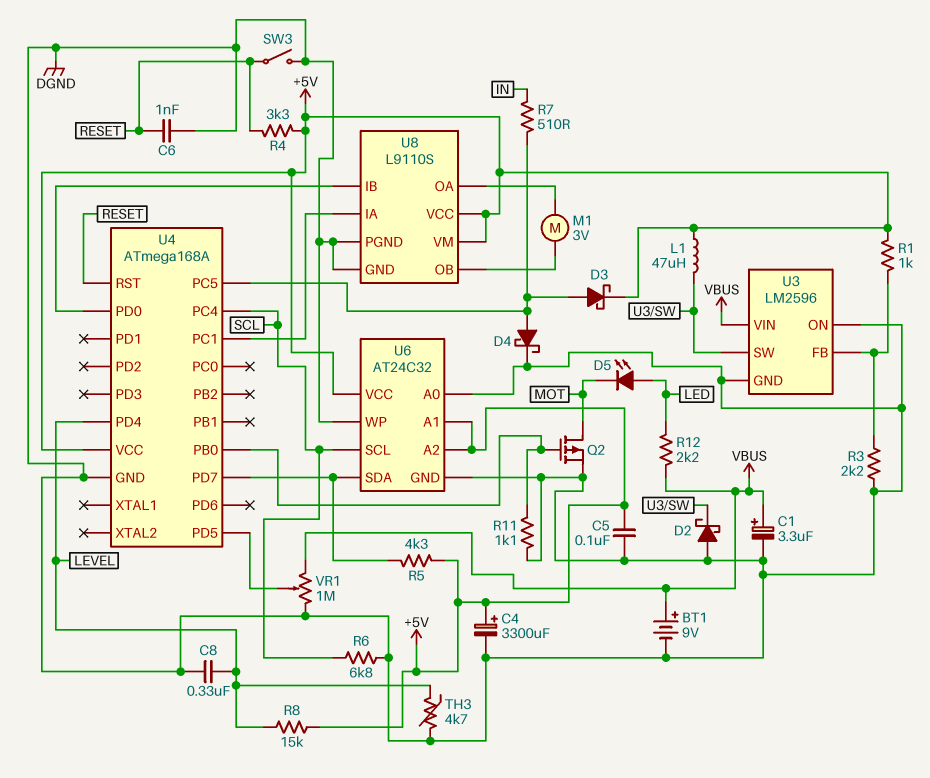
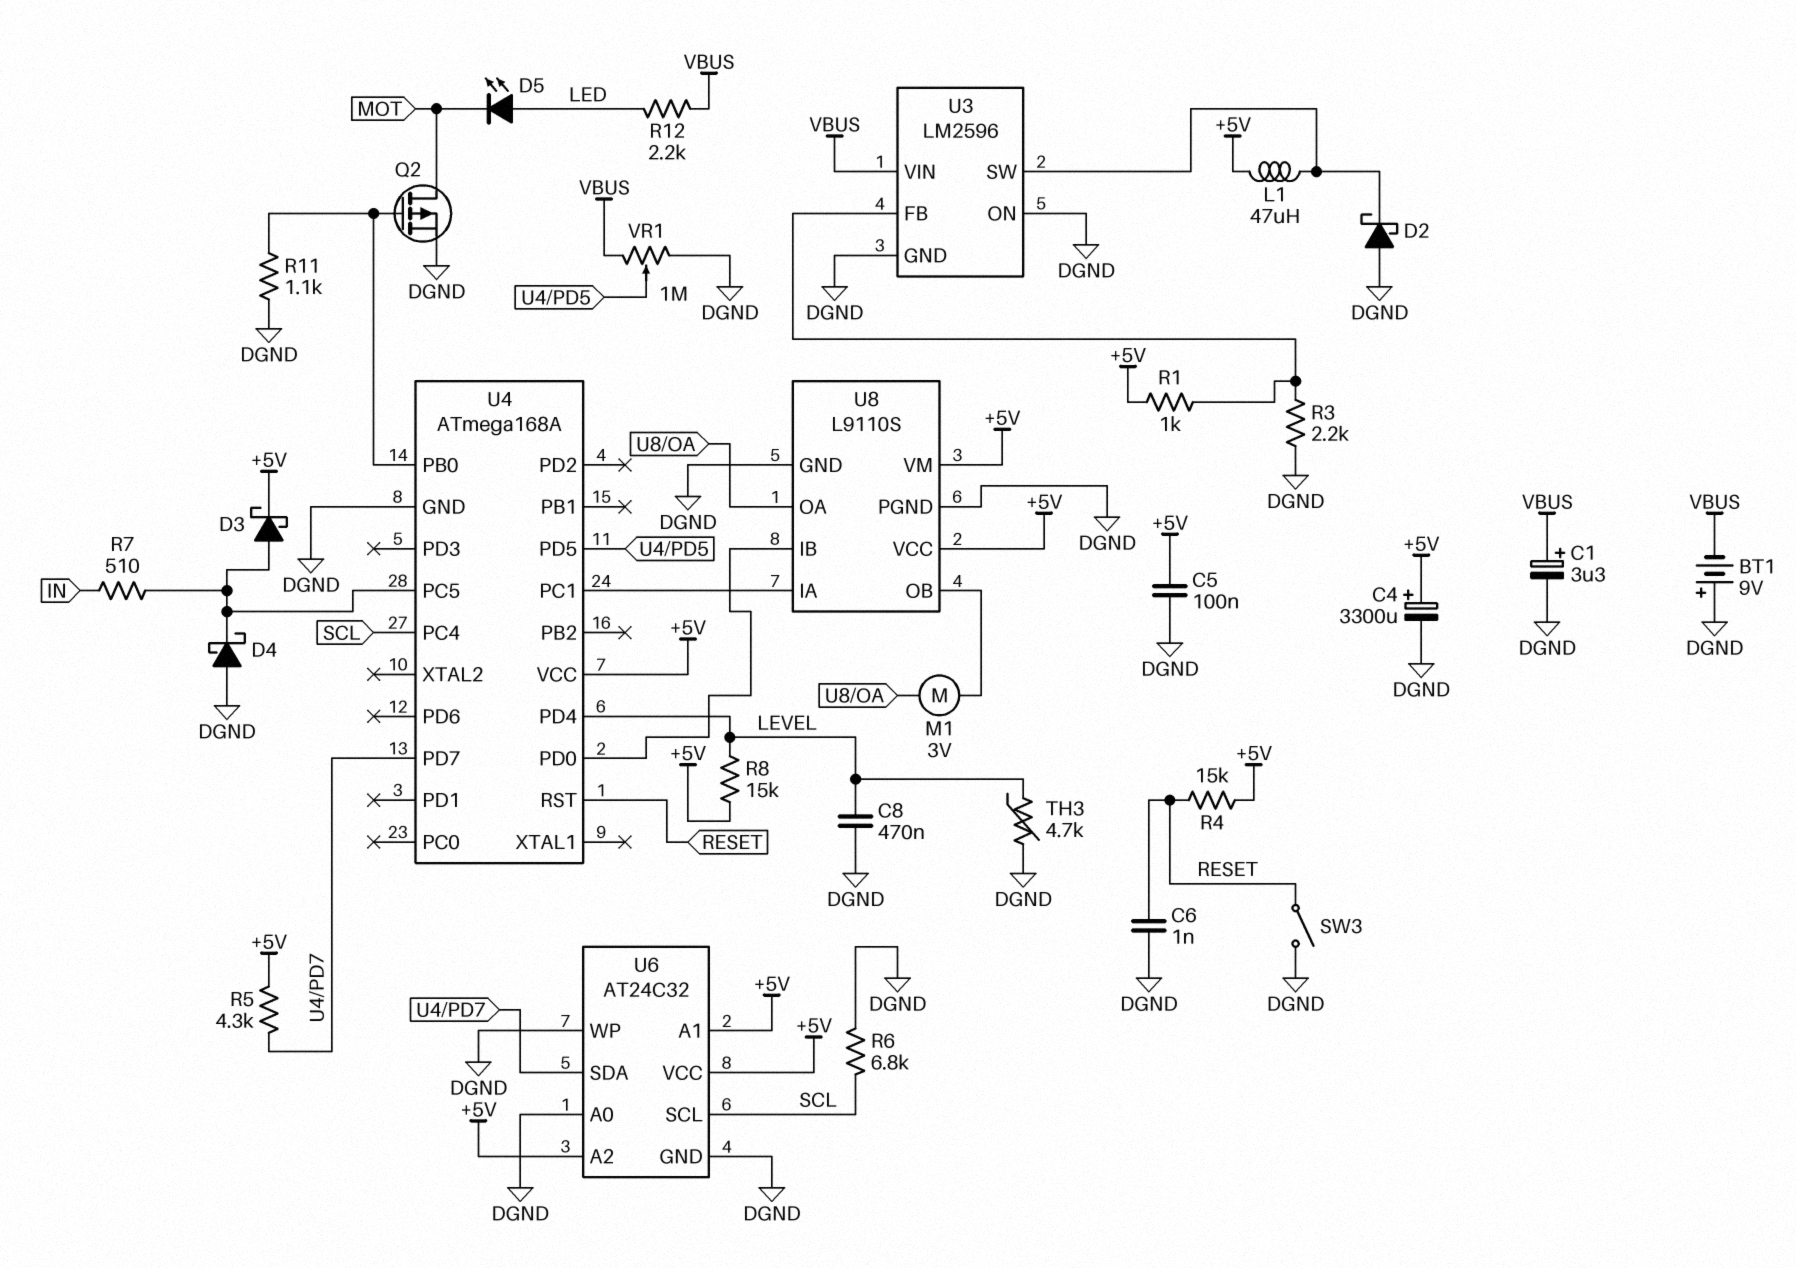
BT1: 9V (plus VBUS, minus DGND) -> 9V (plus DGND, minus VBUS)
C8: 330nF (DGND, LEVEL) -> 470nF (DGND, LEVEL)
D4: schottky (A U4/PC5, K DGND) -> schottky (A DGND, K U4/PC5)
R4: 3.3k (+5V, RESET) -> 15k (+5V, RESET)

